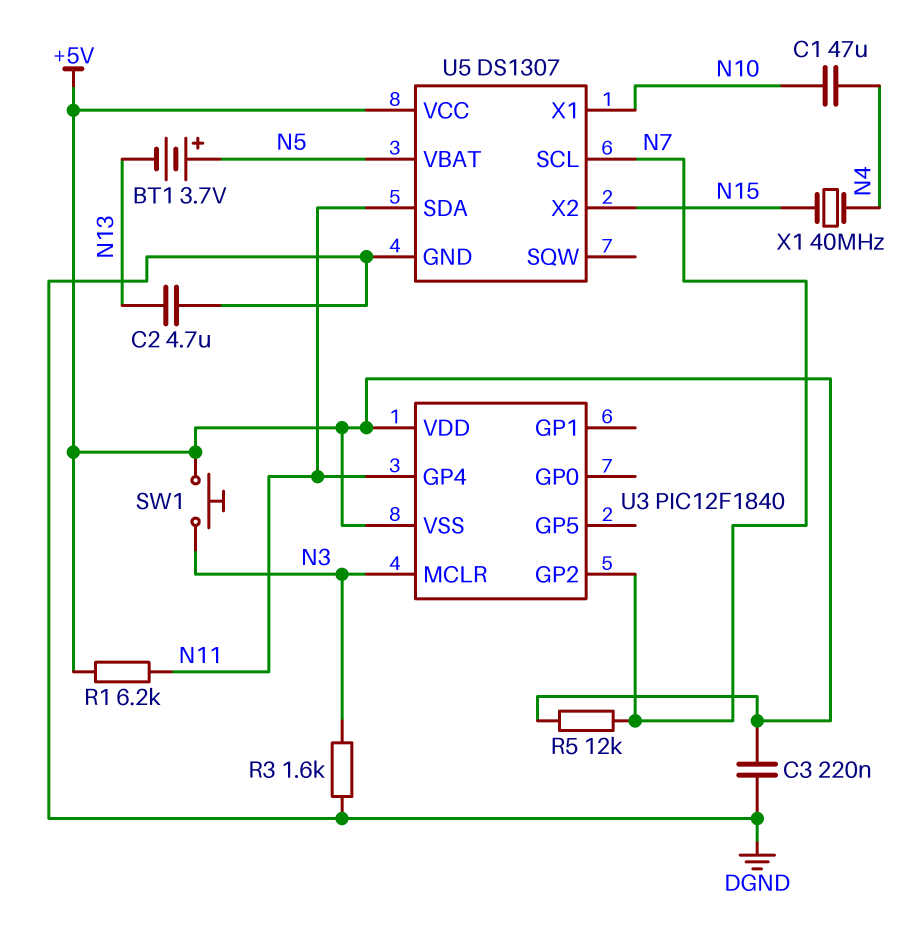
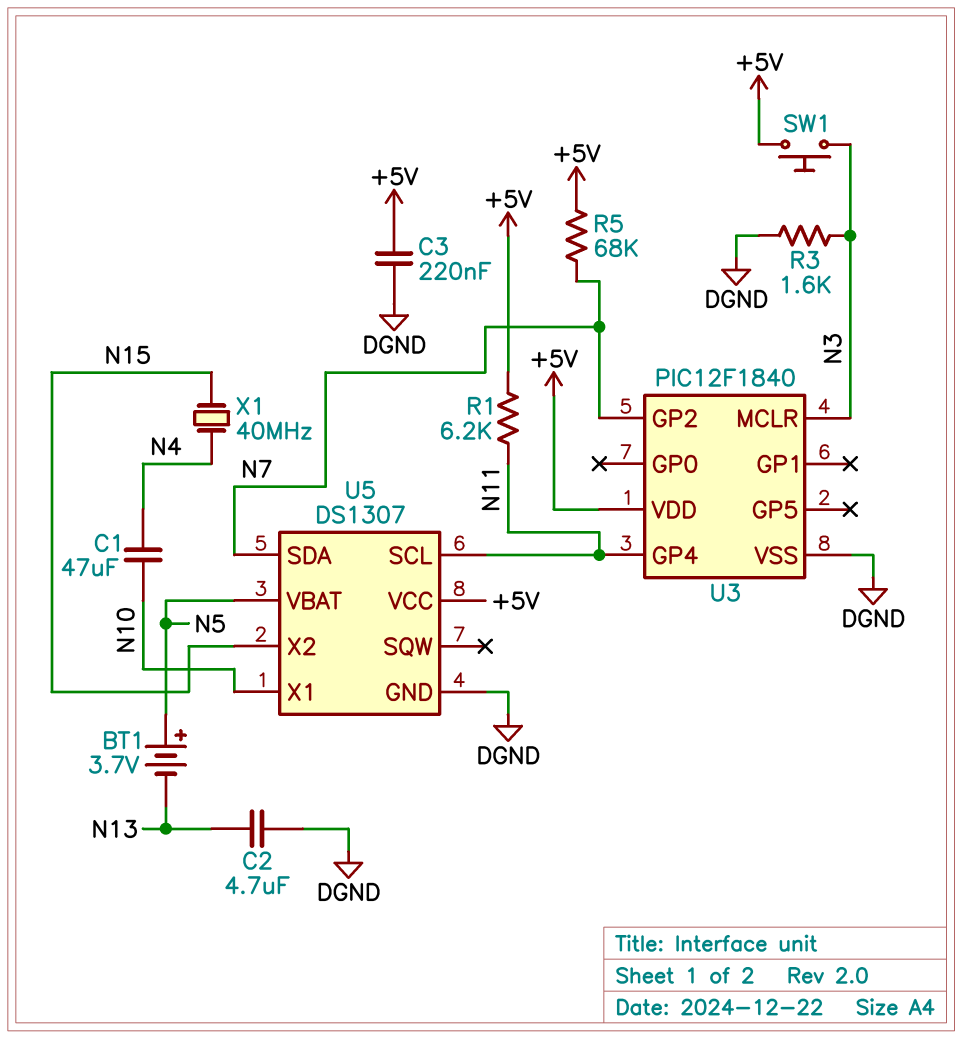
R5: 12k (+5V, N7) -> 68k (+5V, N7)
U3 pin VSS: +5V -> DGND
U5 pin SCL: N7 -> N11
U5 pin SDA: N11 -> N7

